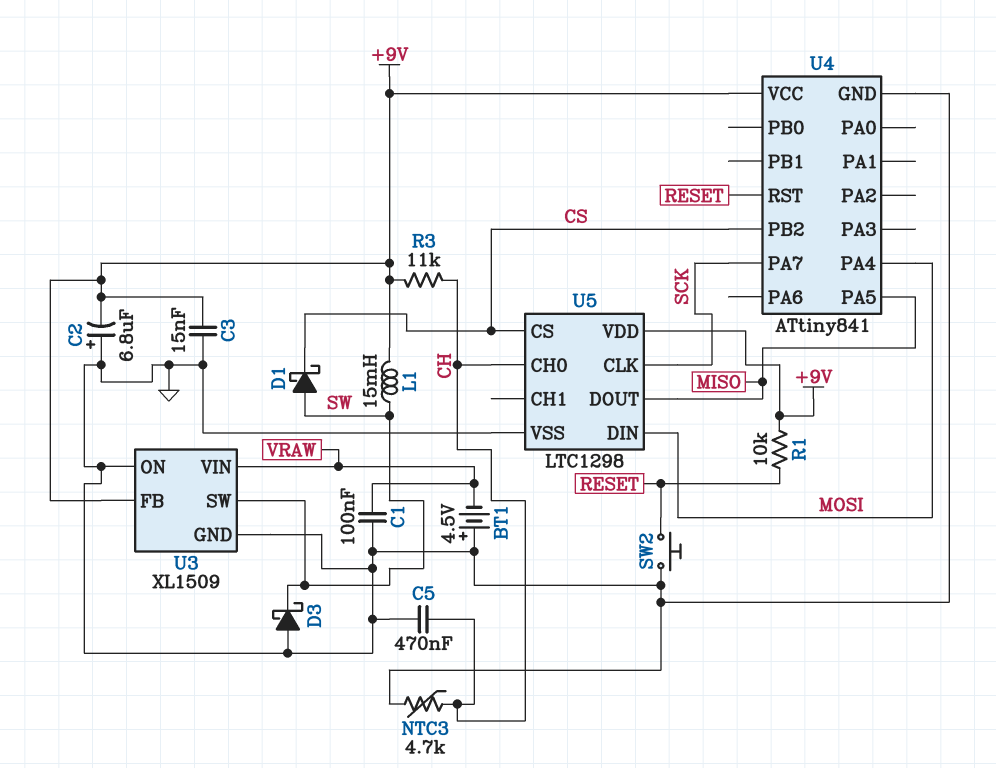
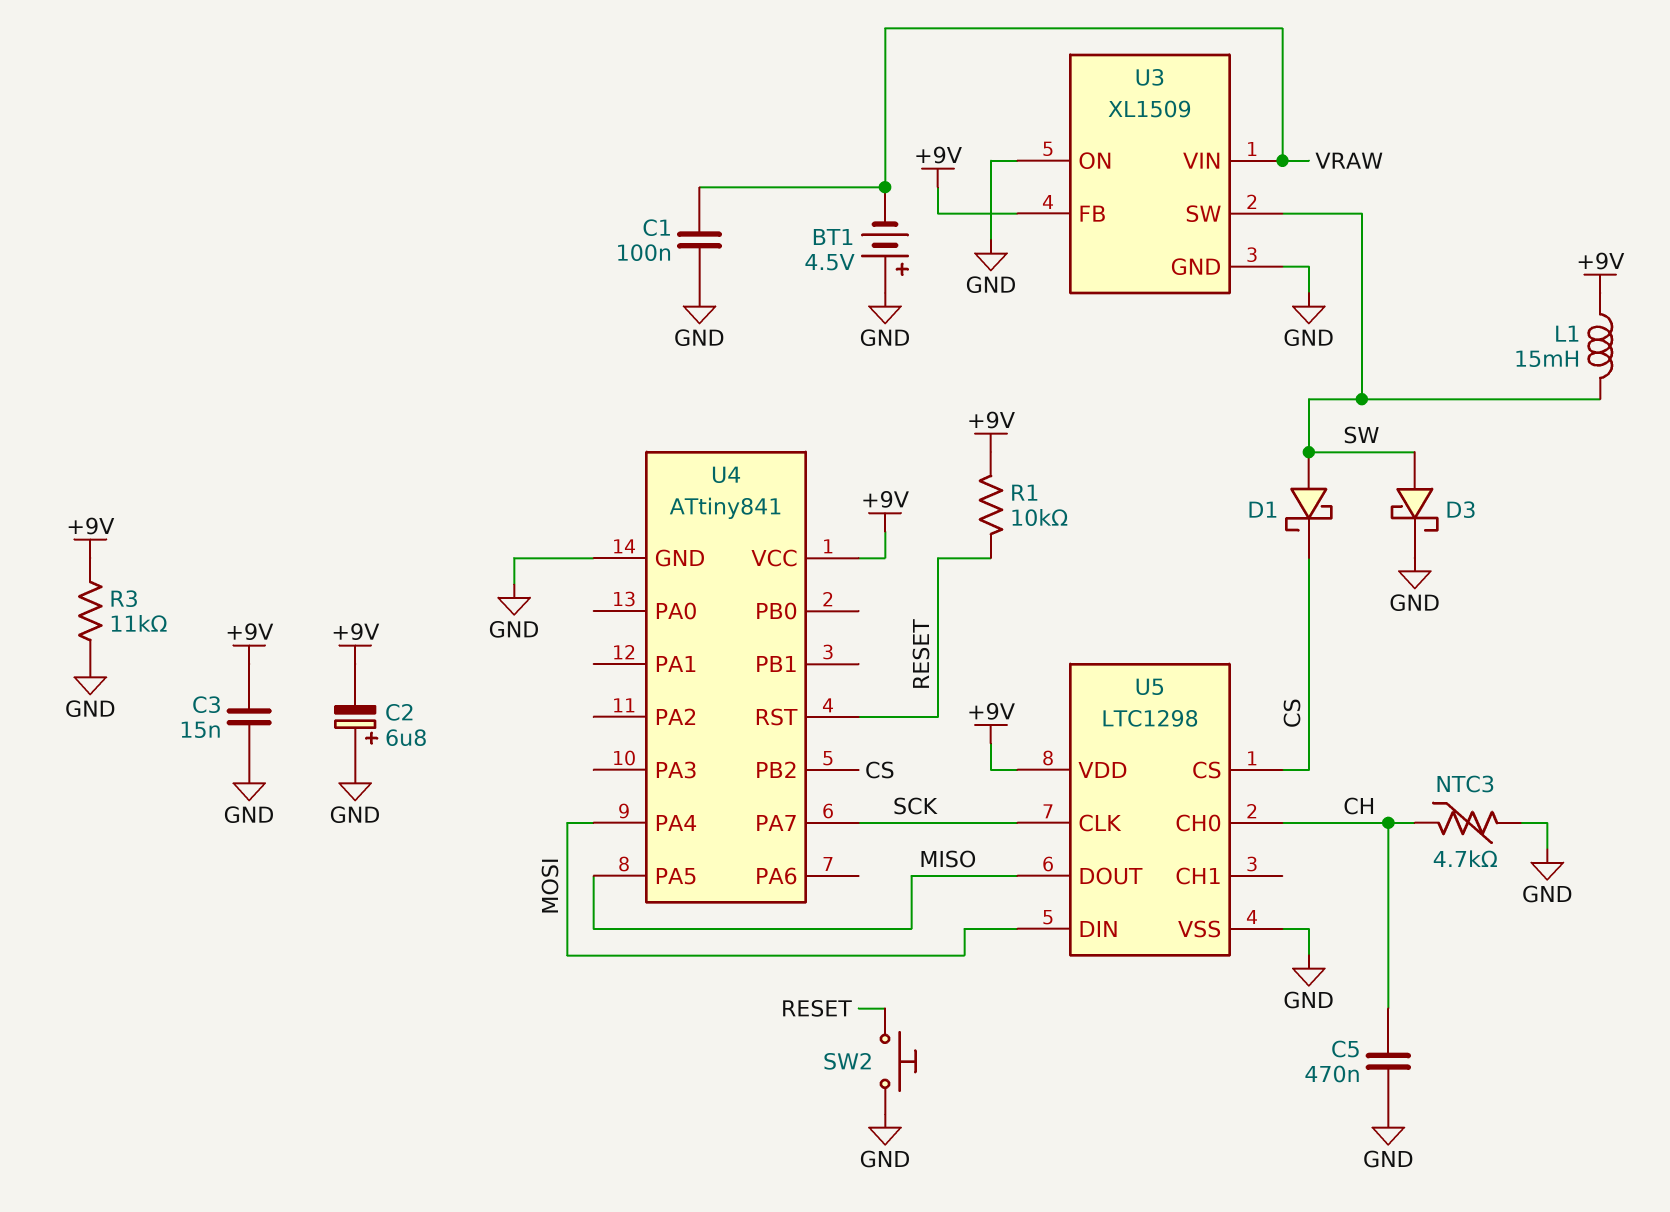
D3: schottky (A GND, K SW) -> schottky (A SW, K GND)
R3: 11k (+9V, CH) -> 11k (+9V, GND)

